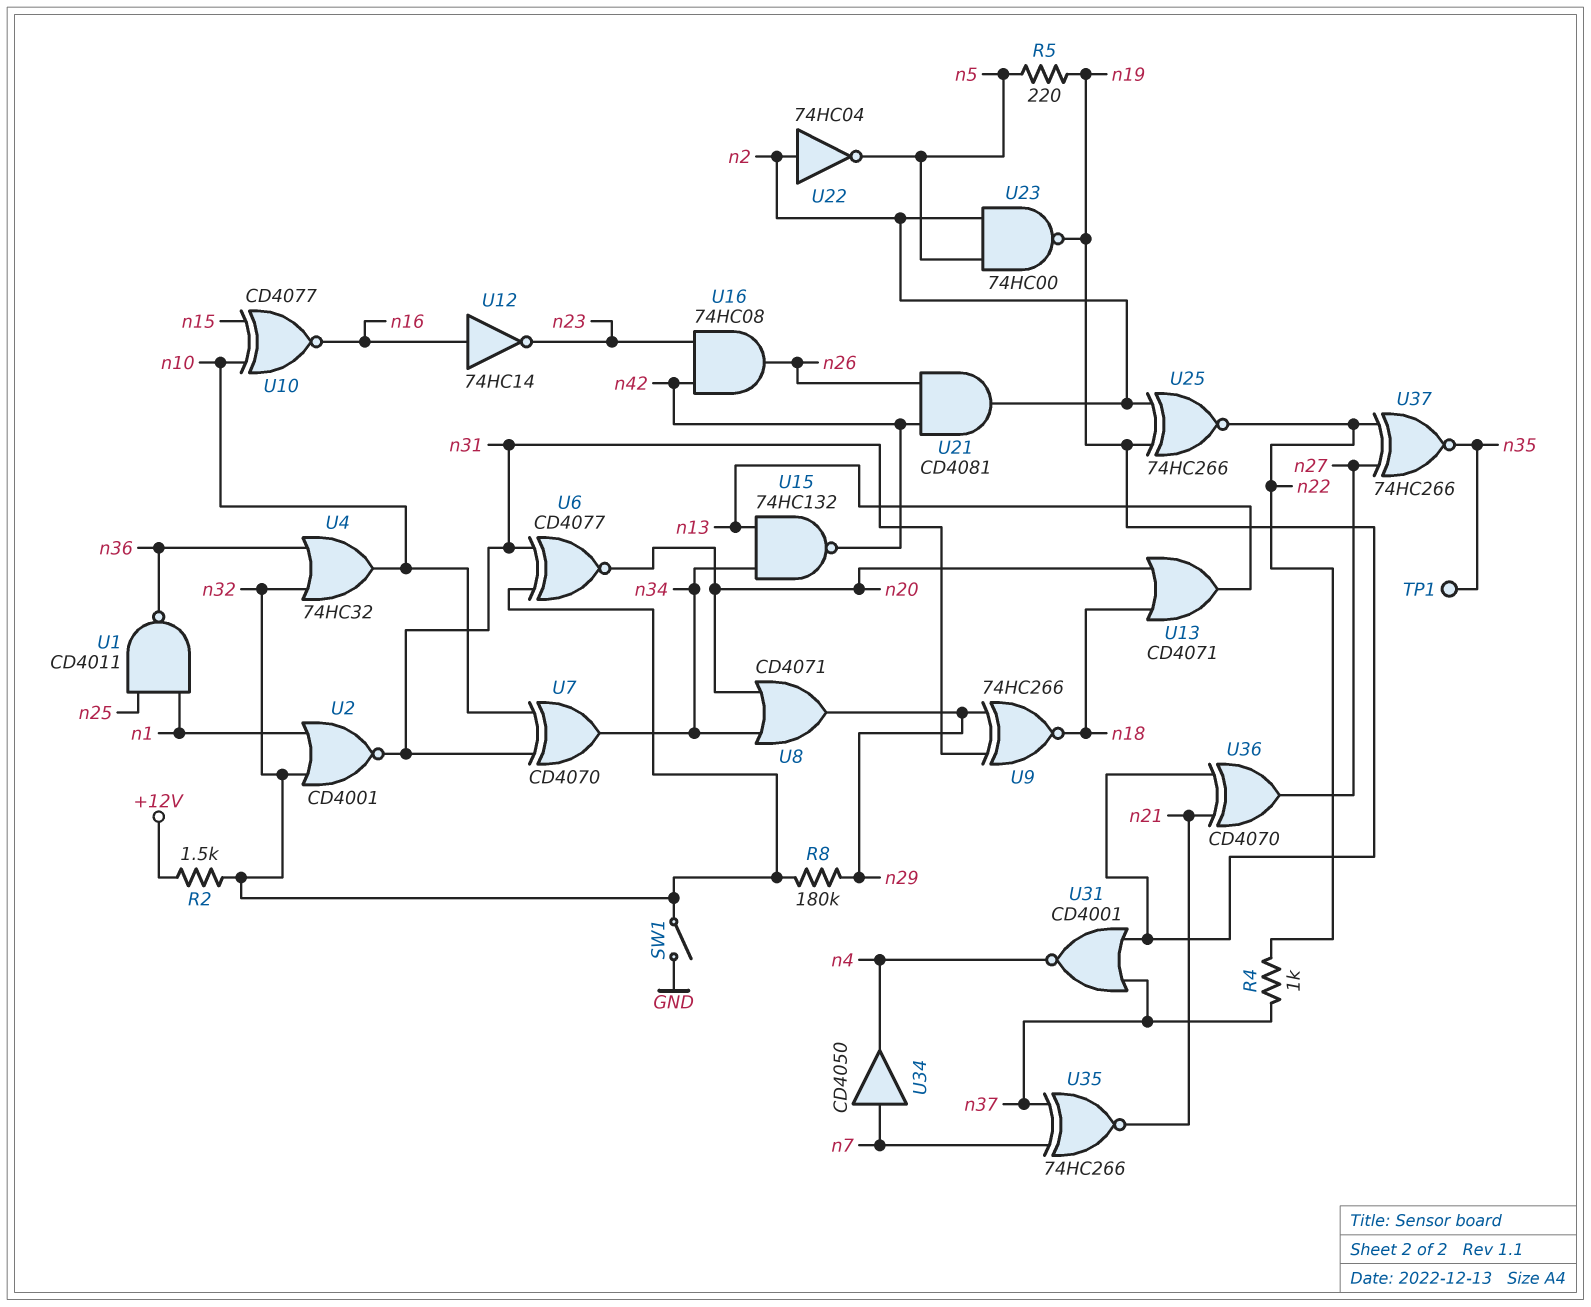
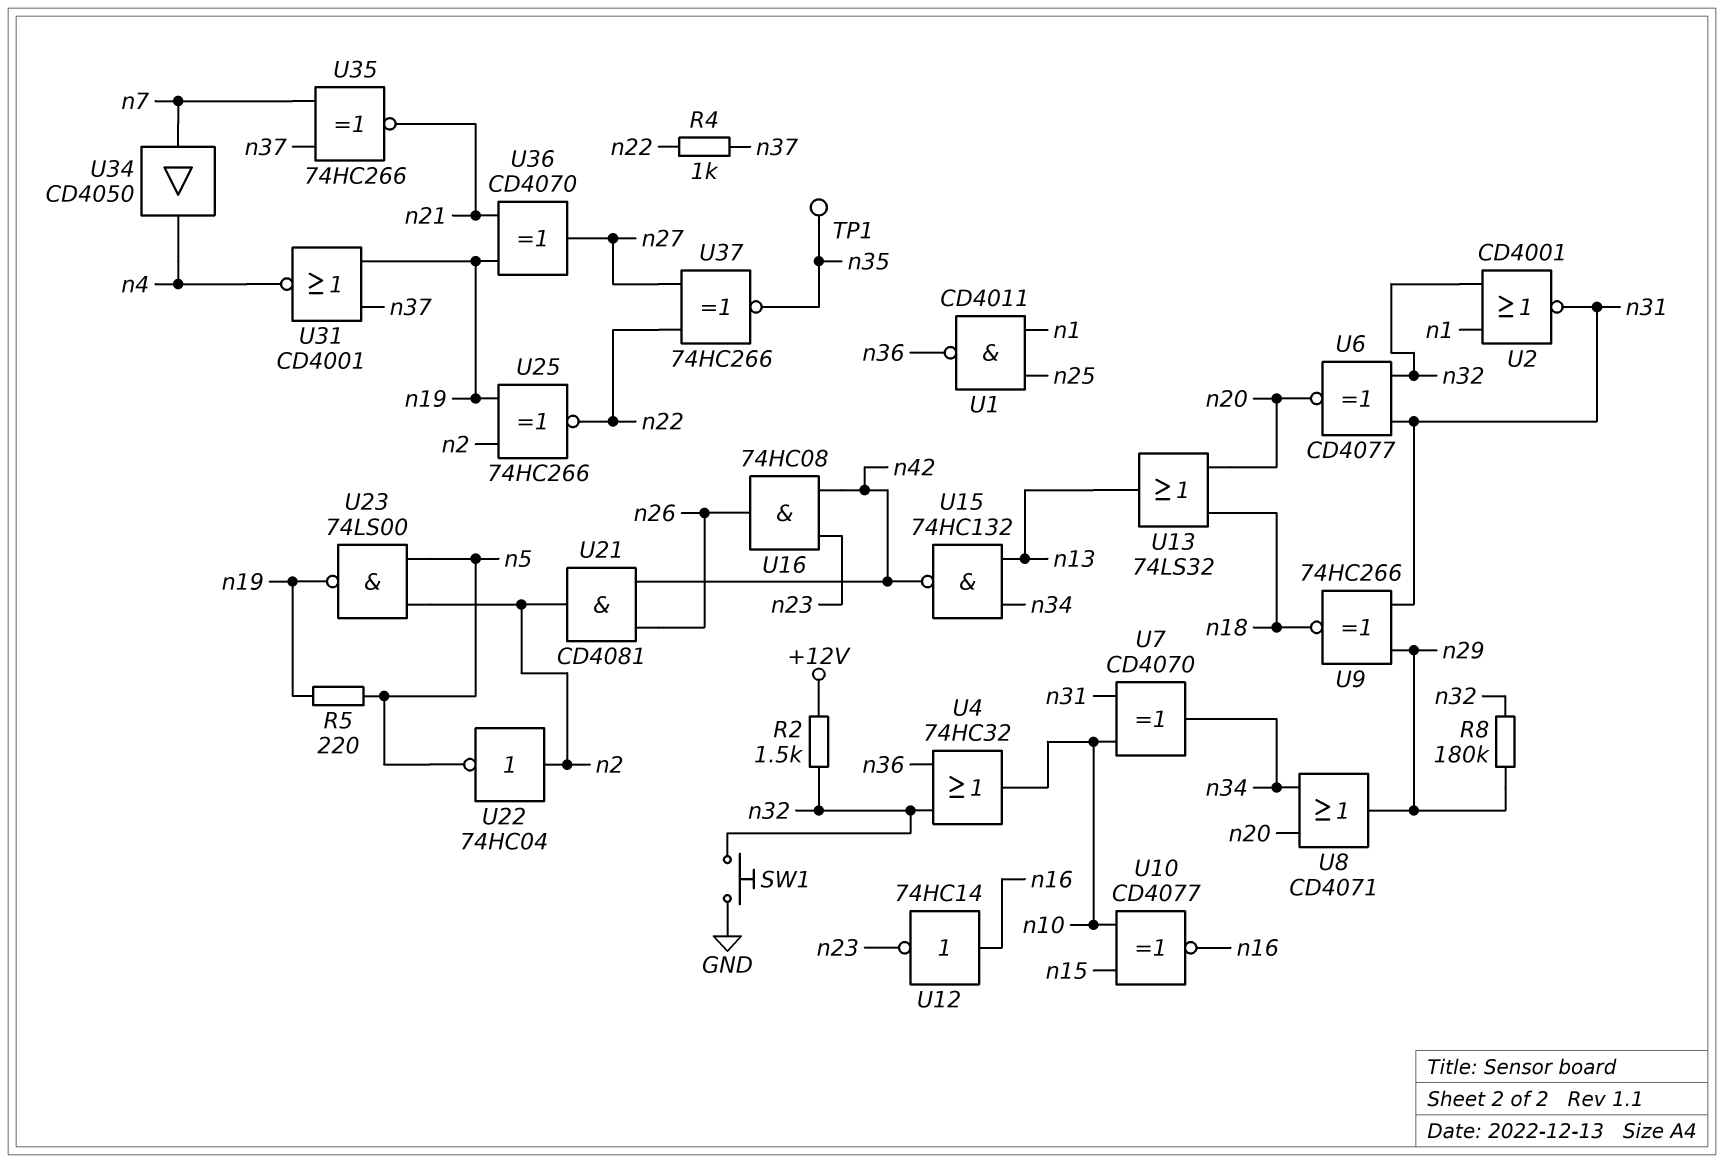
SW1: switch (GND, n32) -> button (GND, n32)
U13: OR CD4071 (in n18, in n20, out n13) -> OR 74LS32 (in n18, in n20, out n13)
U23: NAND 74HC00 (in n2, in n5, out n19) -> NAND 74LS00 (in n2, in n5, out n19)

